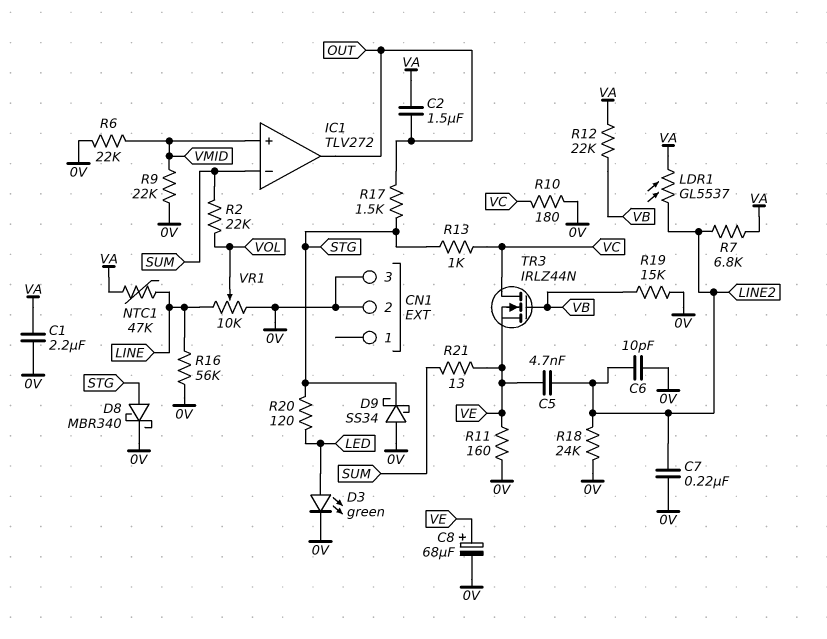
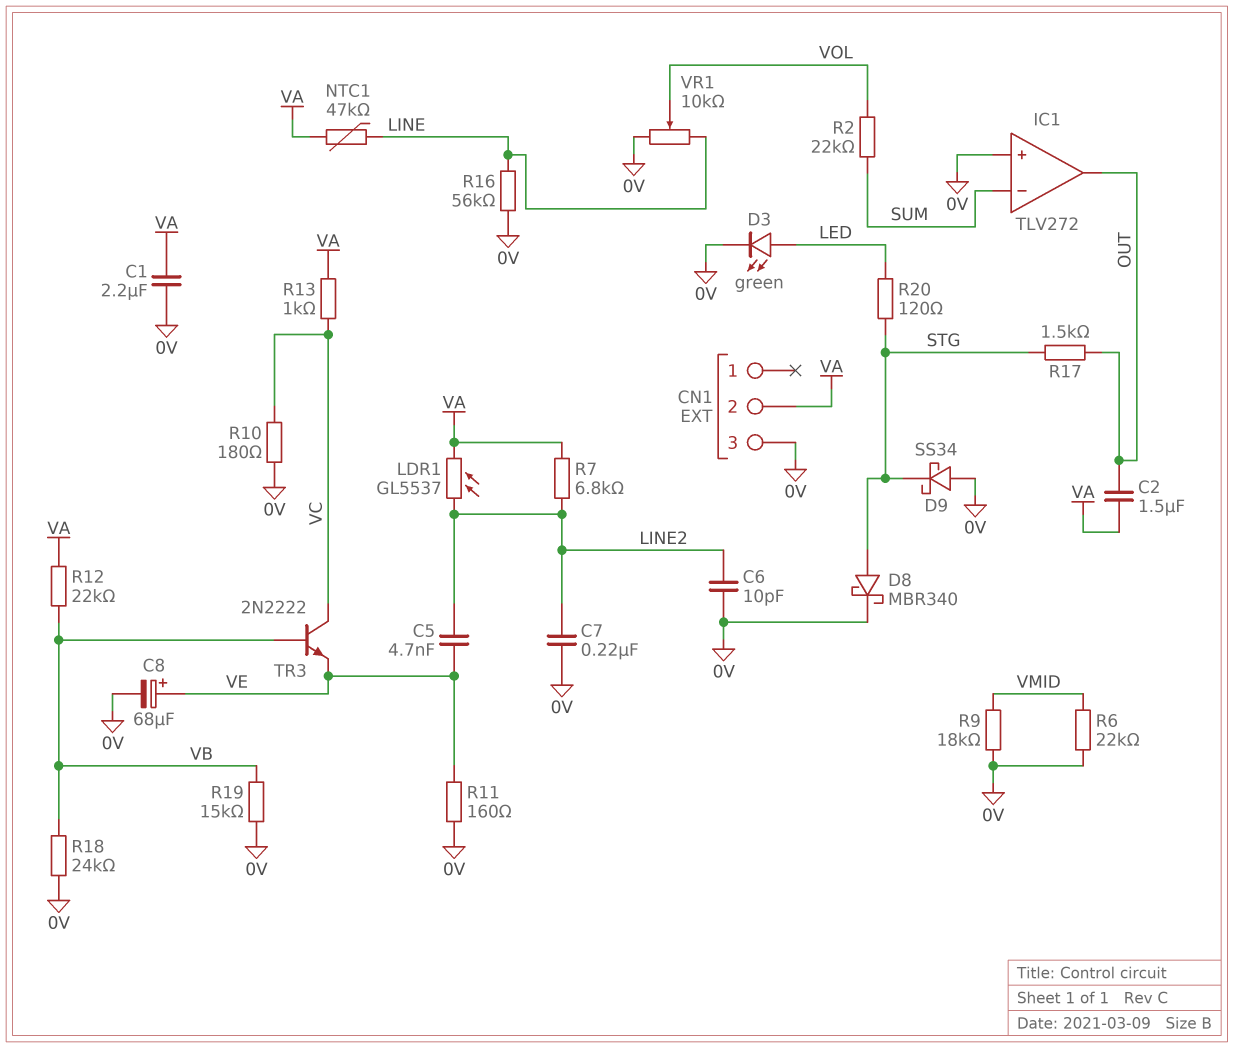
CN1 pin 2: 0V -> VA
IC1 pin in+: VMID -> 0V
R9: 22k (0V, VMID) -> 18k (0V, VMID)
R13: 1k (STG, VC) -> 1k (VA, VC)
R18: 24k (0V, LINE2) -> 24k (0V, VB)
R21: 13 (SUM, VE) -> none
TR3: NMOS IRLZ44N (G VB, D VC, S VE) -> NPN 2N2222 (B VB, C VC, E VE)

